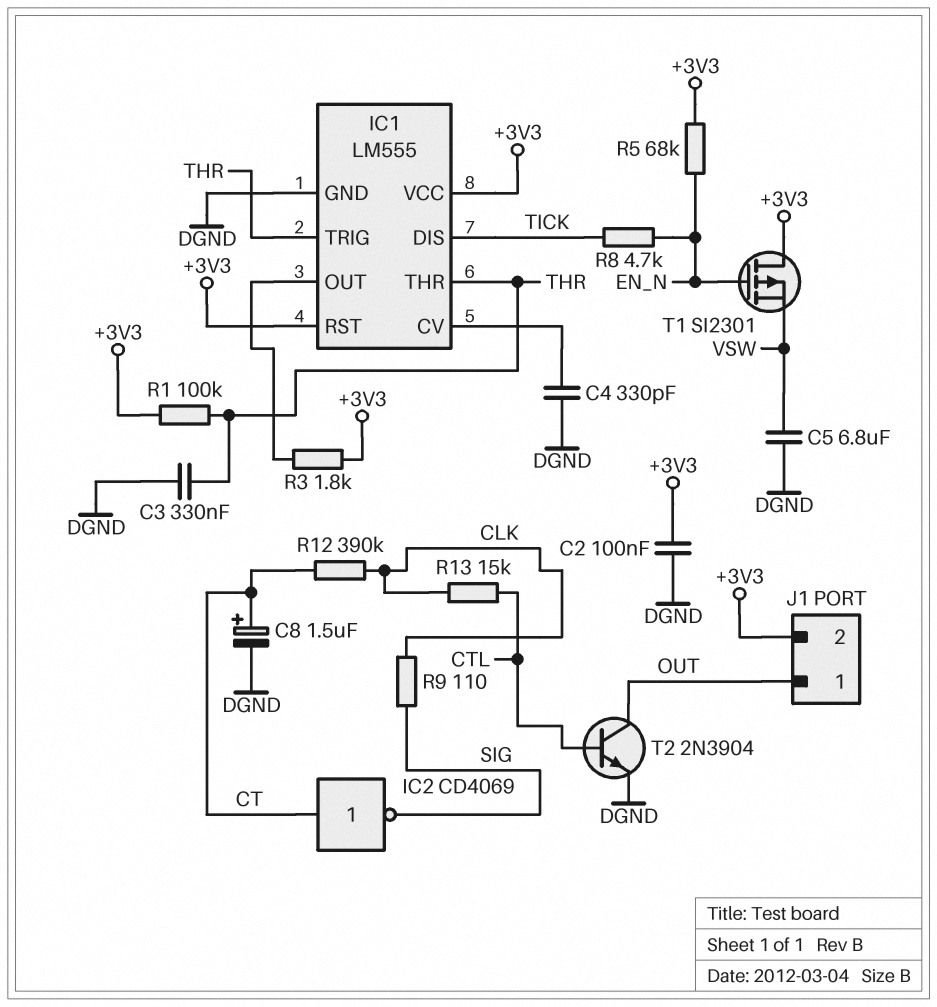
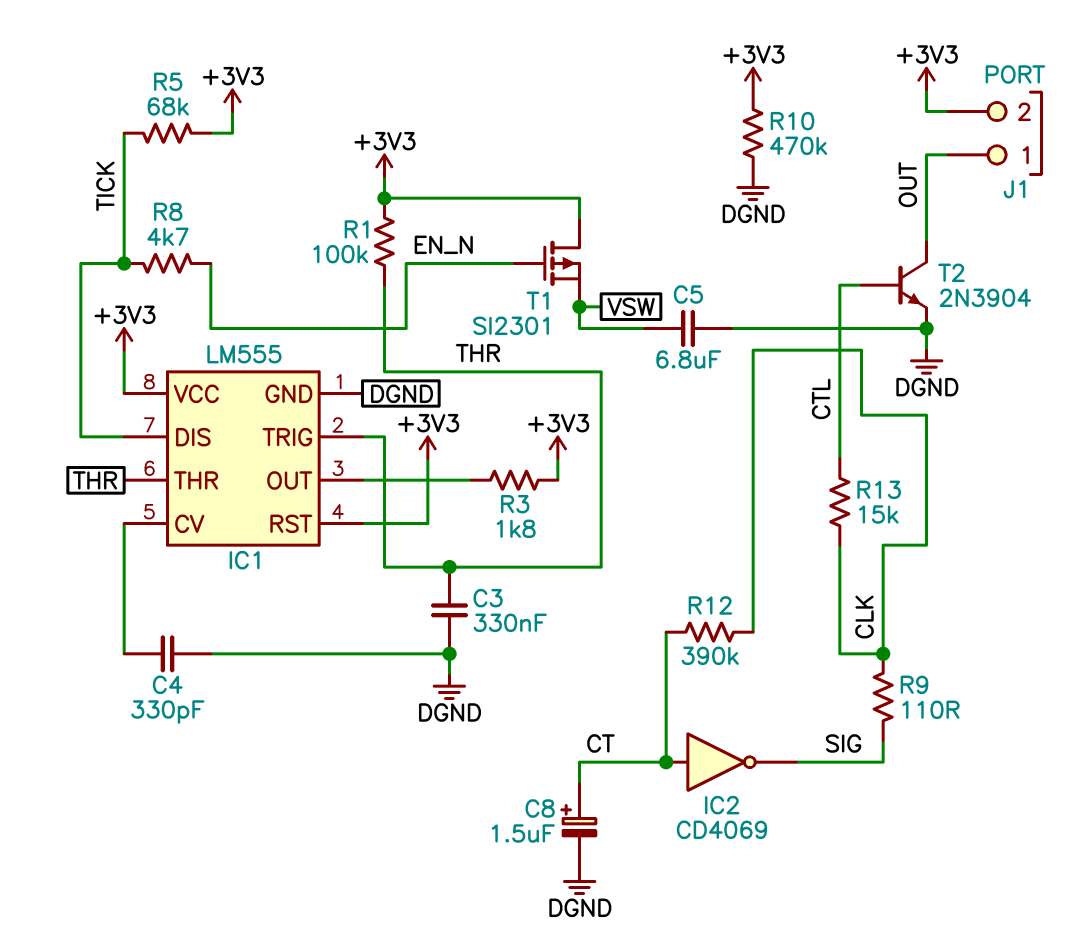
C2: 100nF (+3V3, DGND) -> none
R5: 68k (+3V3, EN_N) -> 68k (+3V3, TICK)
R10: none -> 470k (+3V3, DGND)

